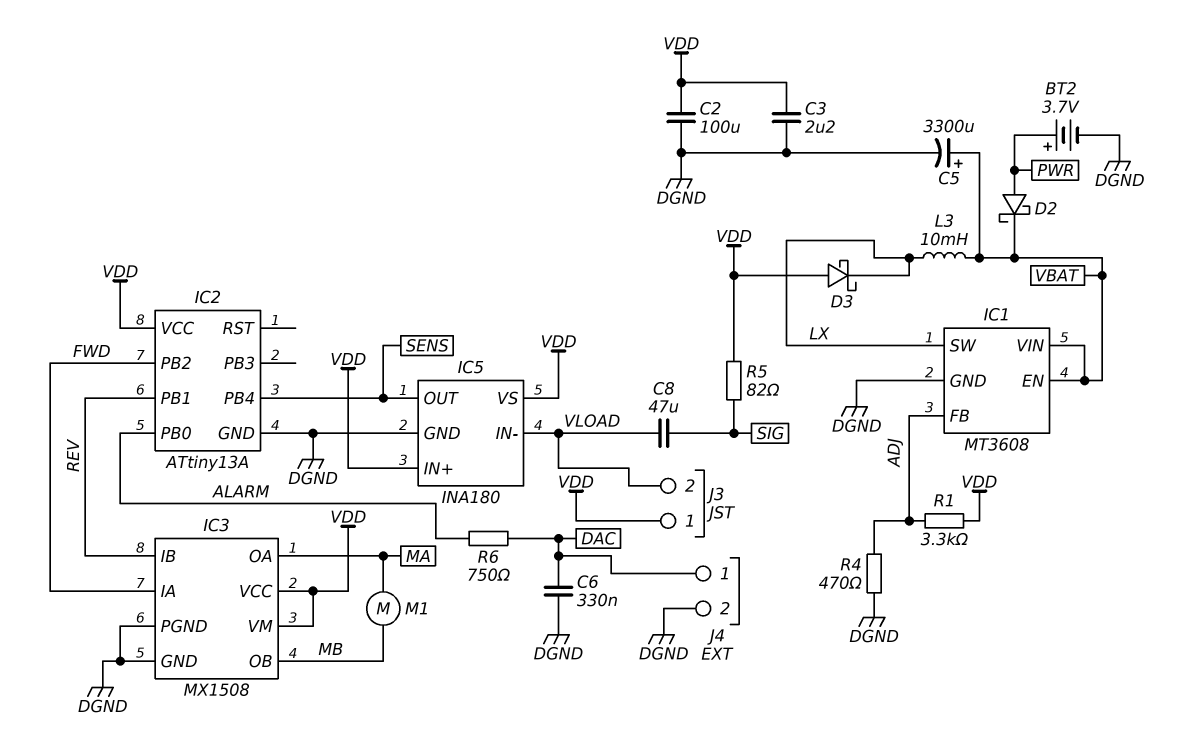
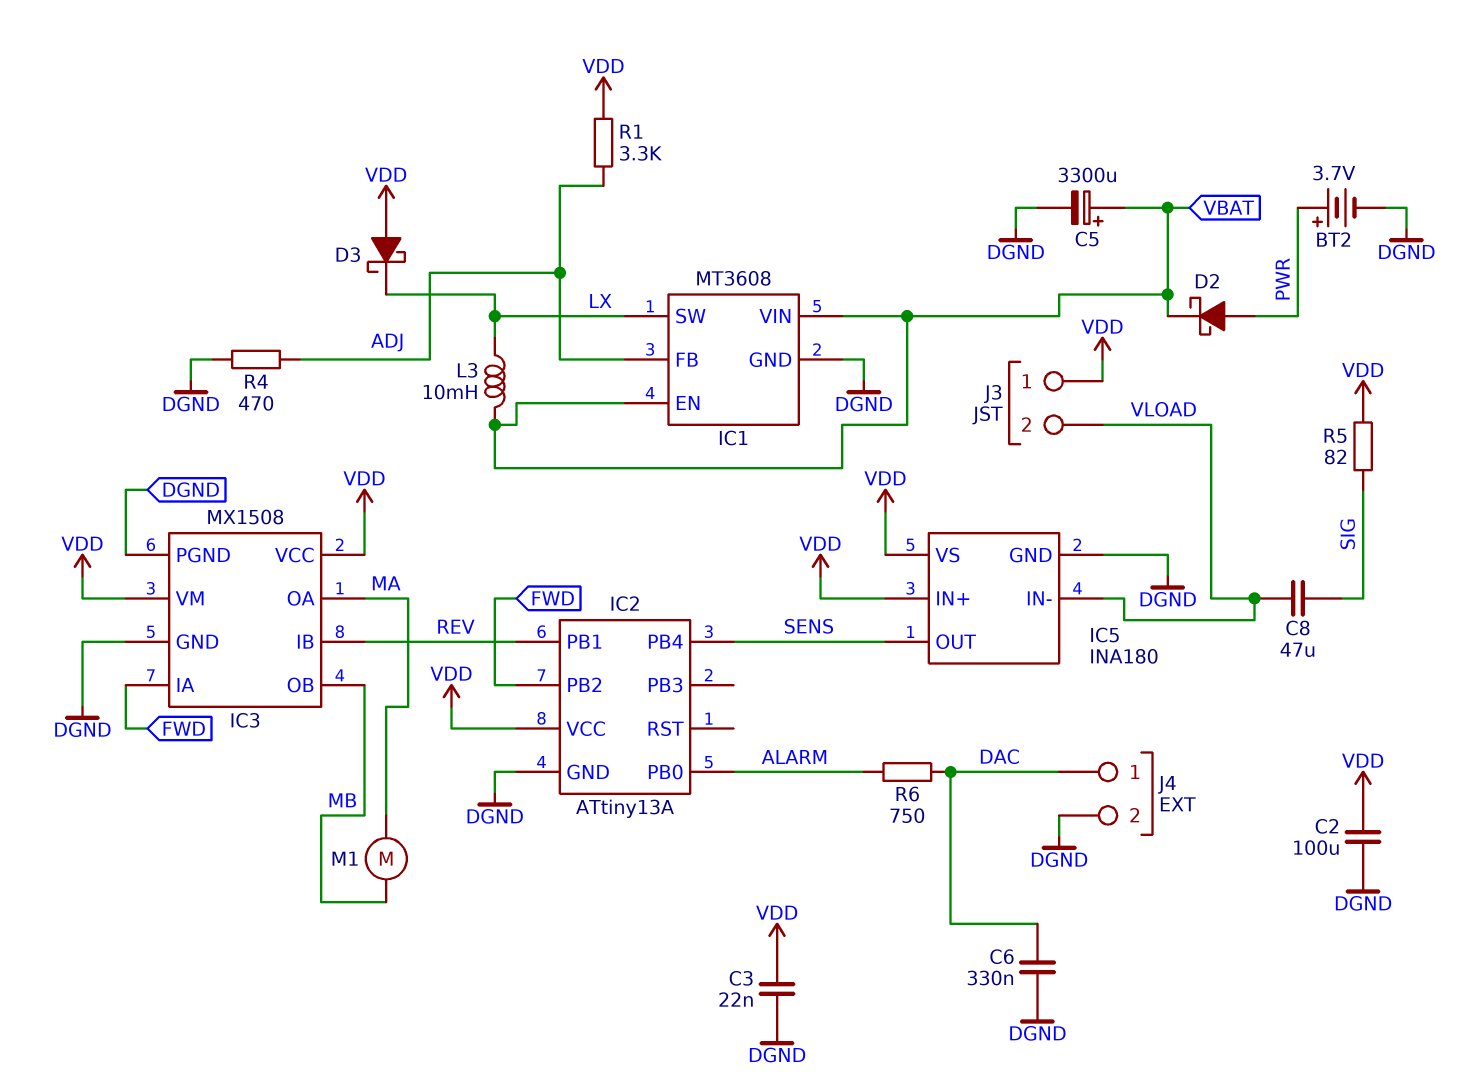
C3: 2.2uF (DGND, VDD) -> 22nF (DGND, VDD)

